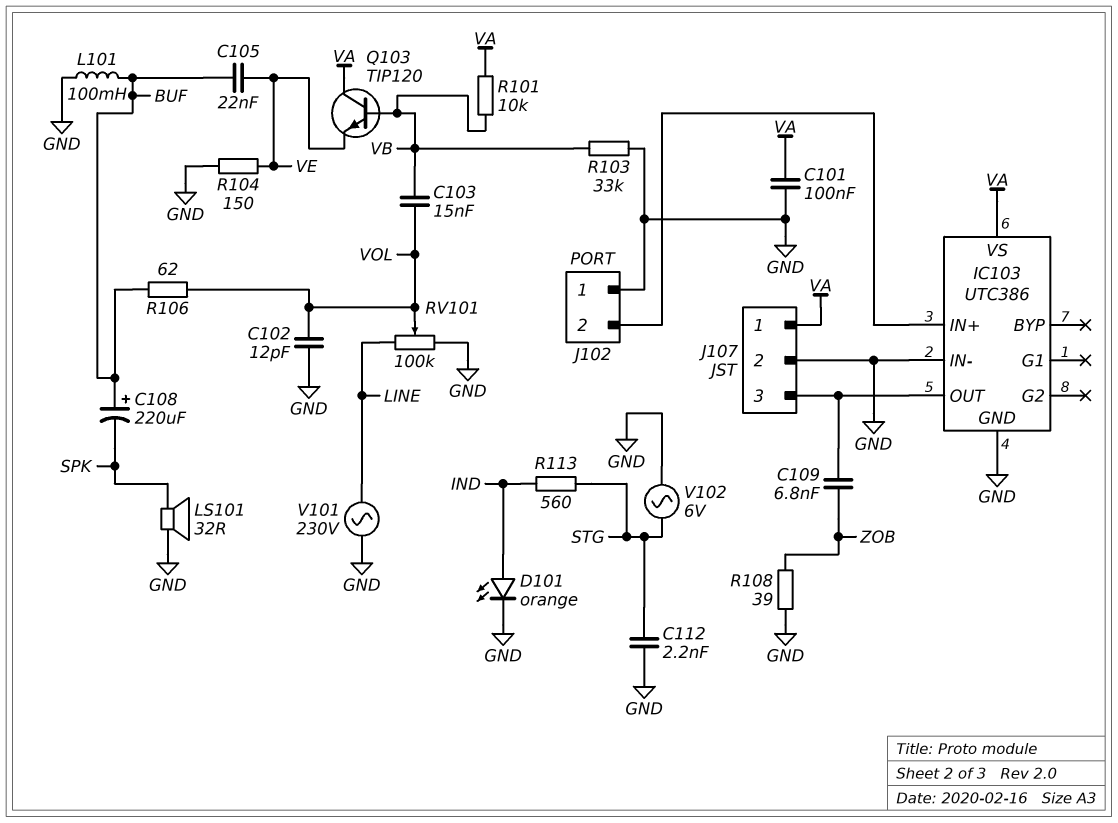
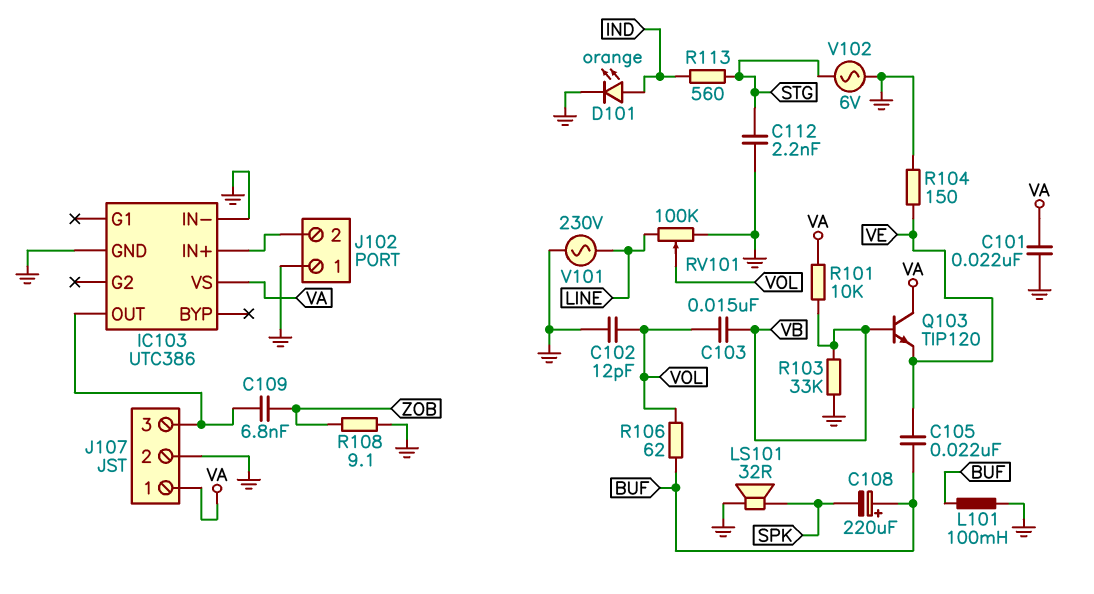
C101: 100nF (GND, VA) -> 22nF (GND, VA)
R108: 39 (GND, ZOB) -> 9.1 (GND, ZOB)

